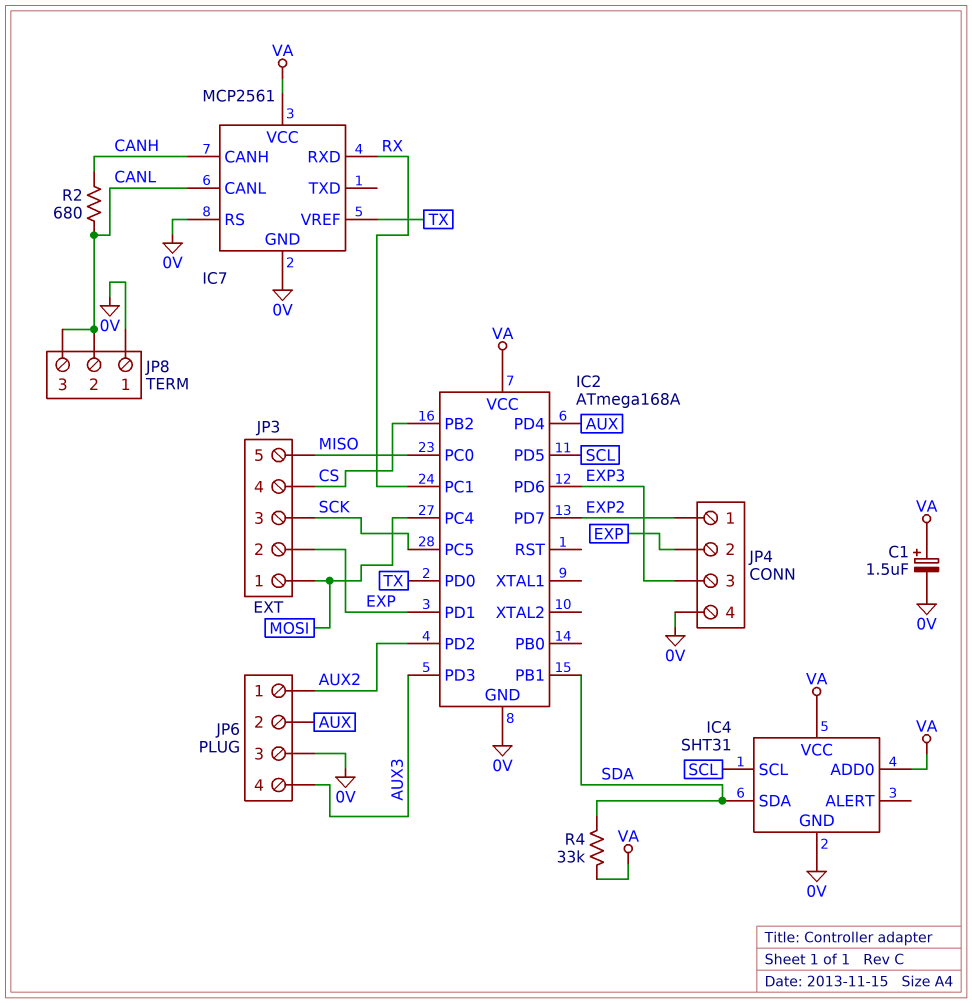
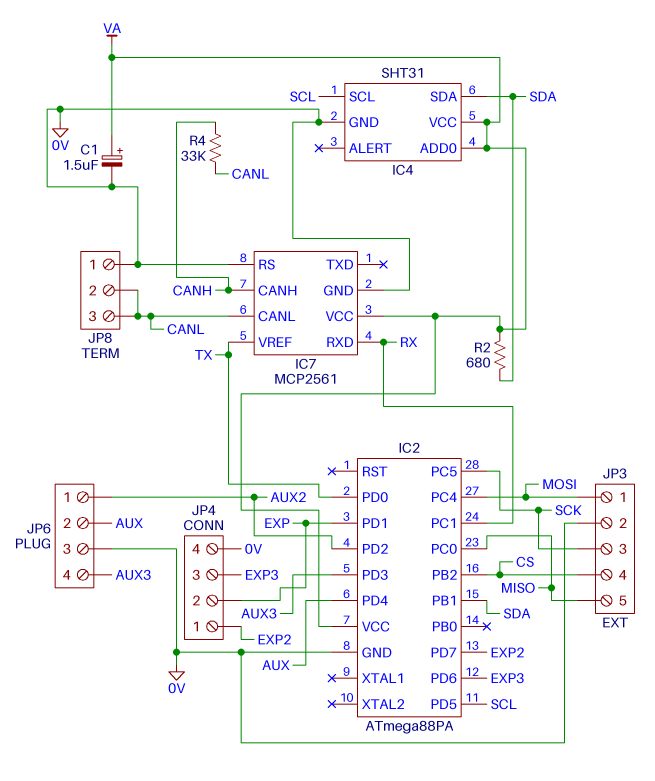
IC2: ATmega168A -> ATmega88PA
JP3 pin 2: EXP -> 0V
R2: 680 (CANH, CANL) -> 680 (SDA, VA)
R4: 33k (SDA, VA) -> 33k (CANH, CANL)

